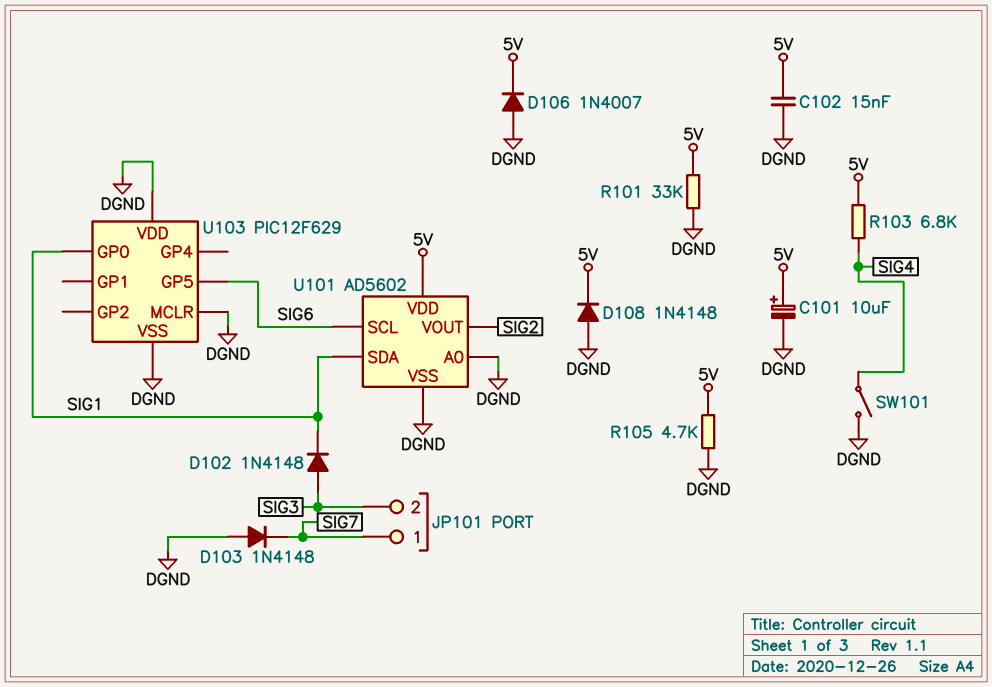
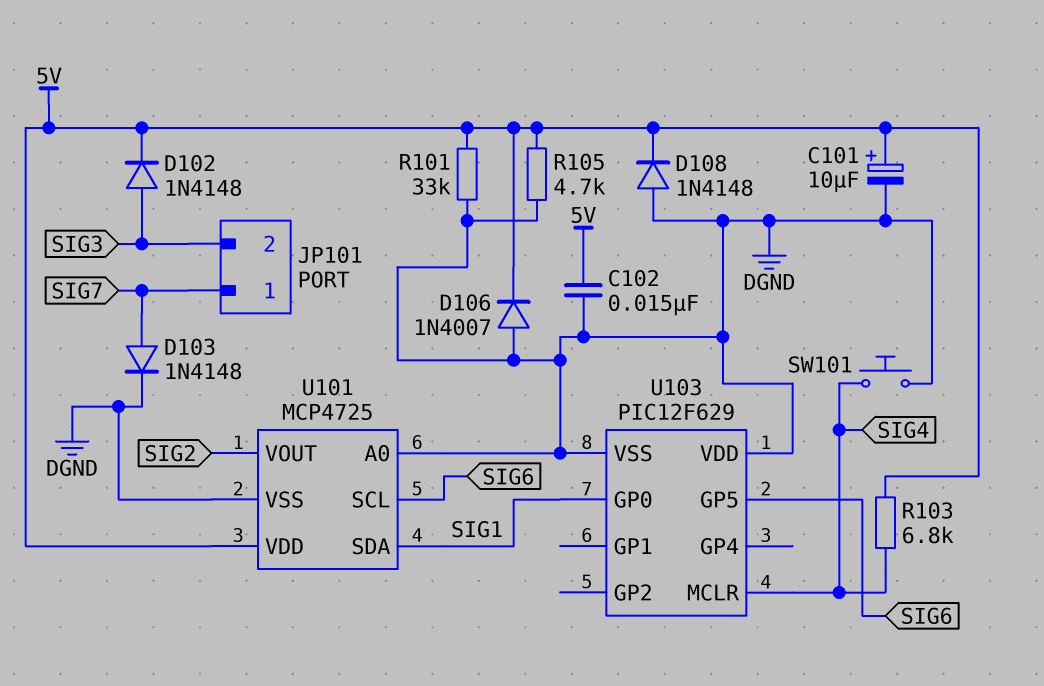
D102: diode 1N4148 (A SIG3, K SIG1) -> diode 1N4148 (A SIG3, K 5V)
D103: diode 1N4148 (A DGND, K SIG7) -> diode 1N4148 (A SIG7, K DGND)
SW101: switch (DGND, SIG4) -> button (DGND, SIG4)
U101: AD5602 -> MCP4725
U103 pin MCLR: DGND -> SIG4

